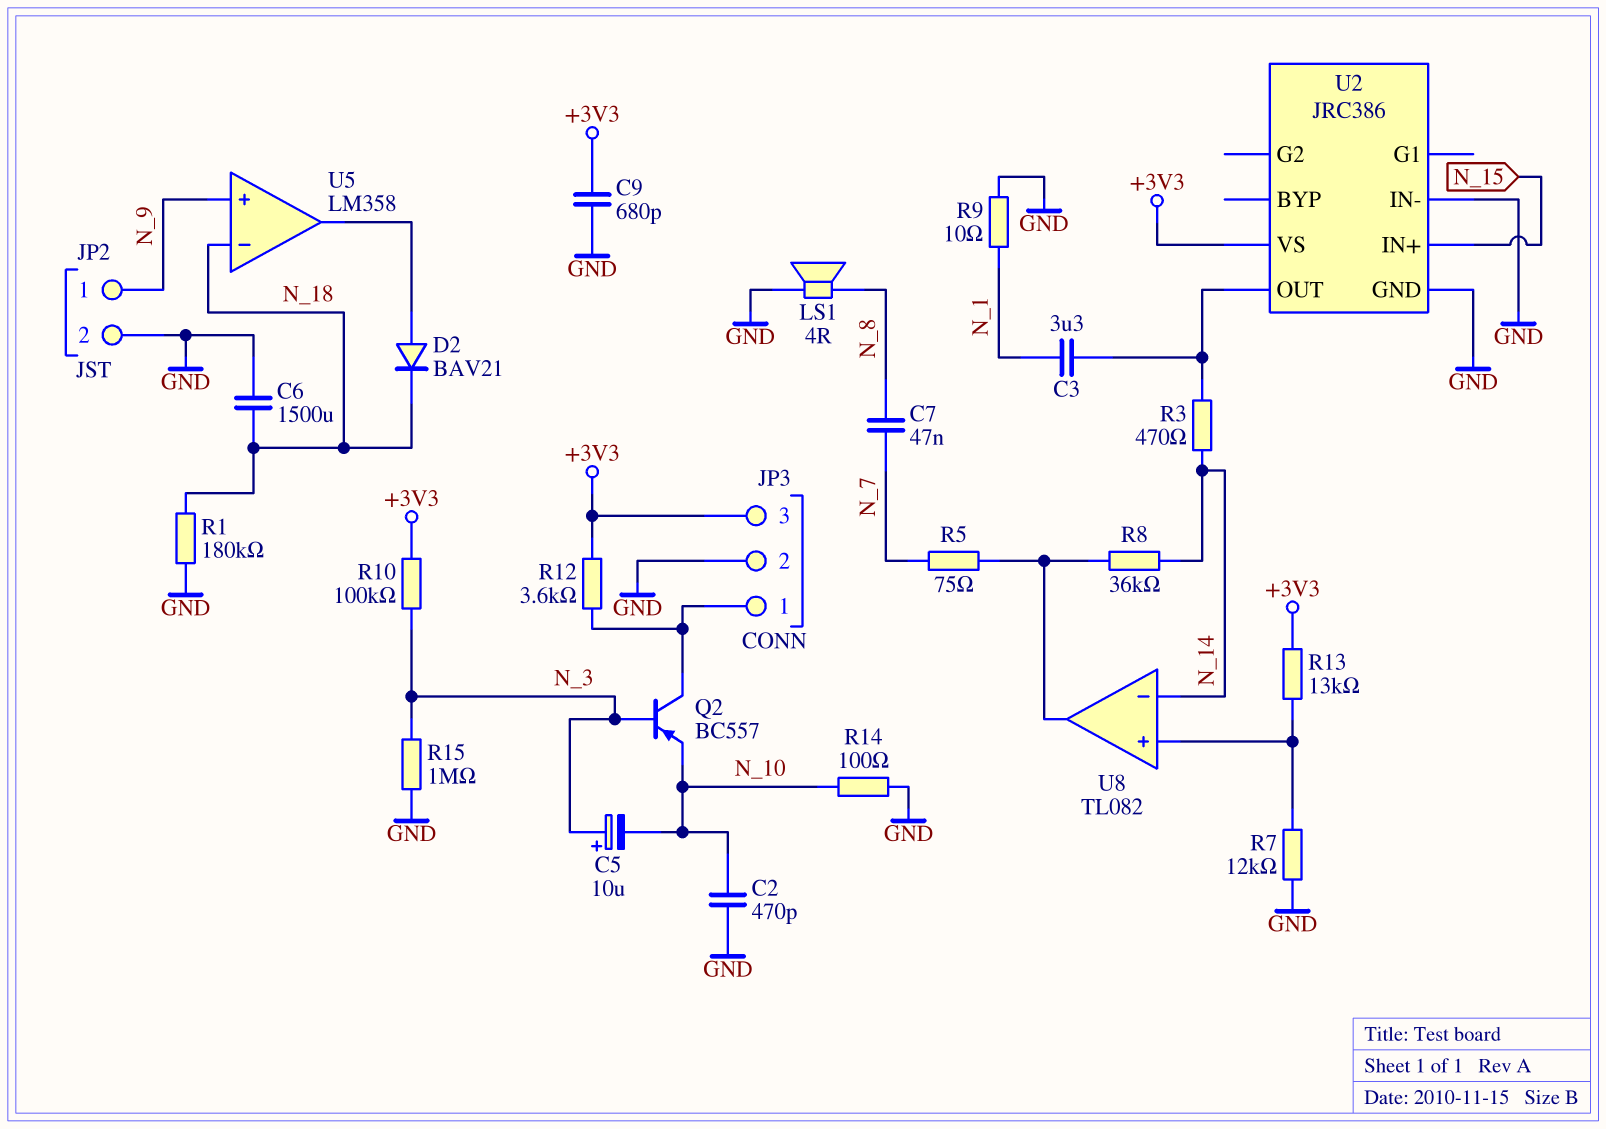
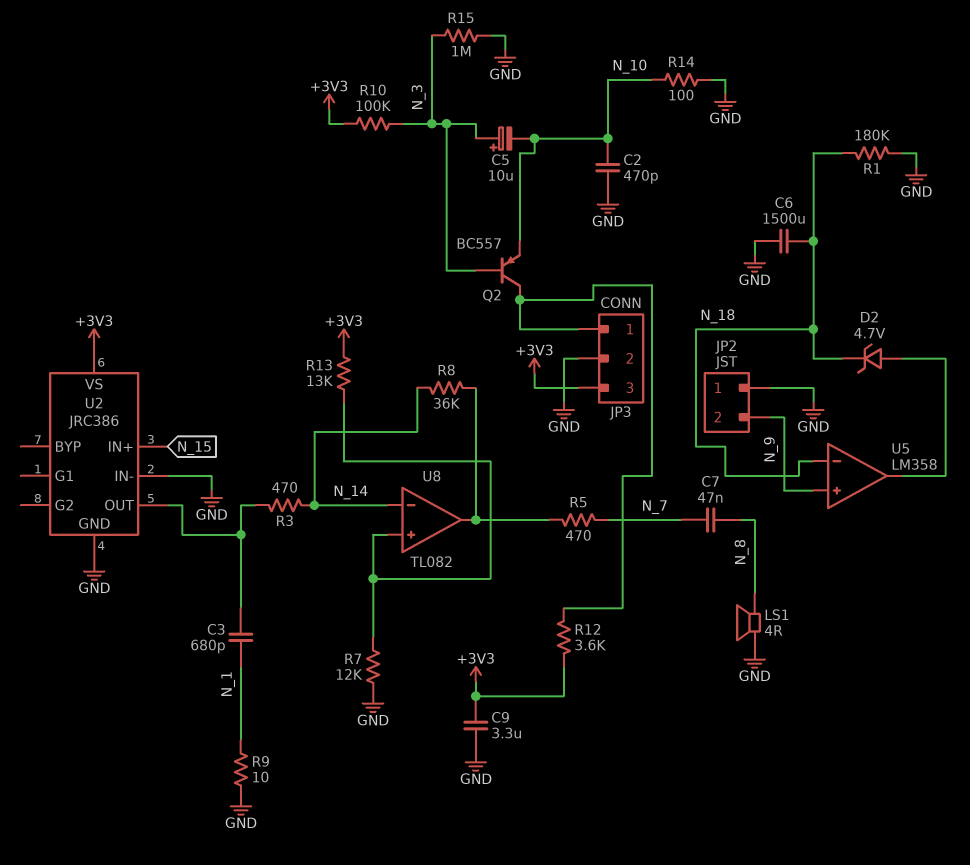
C3: 3.3uF (N_1, U2/OUT) -> 680pF (N_1, U2/OUT)
C9: 680pF (+3V3, GND) -> 3.3uF (+3V3, GND)
D2: diode BAV21 (A U5/out, K N_18) -> zener 4.7V (A U5/out, K N_18)
JP2 pin 1: N_9 -> GND
JP2 pin 2: GND -> N_9
R5: 75 (N_7, U8/out) -> 470 (N_7, U8/out)

